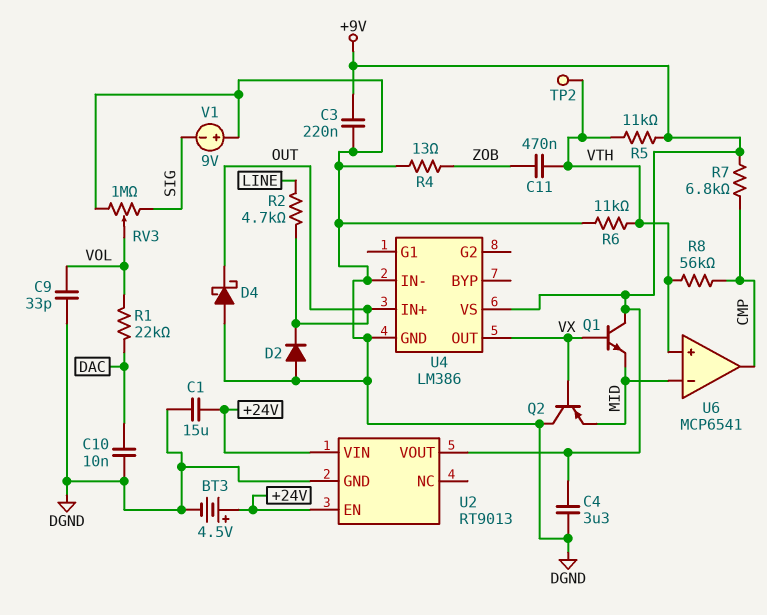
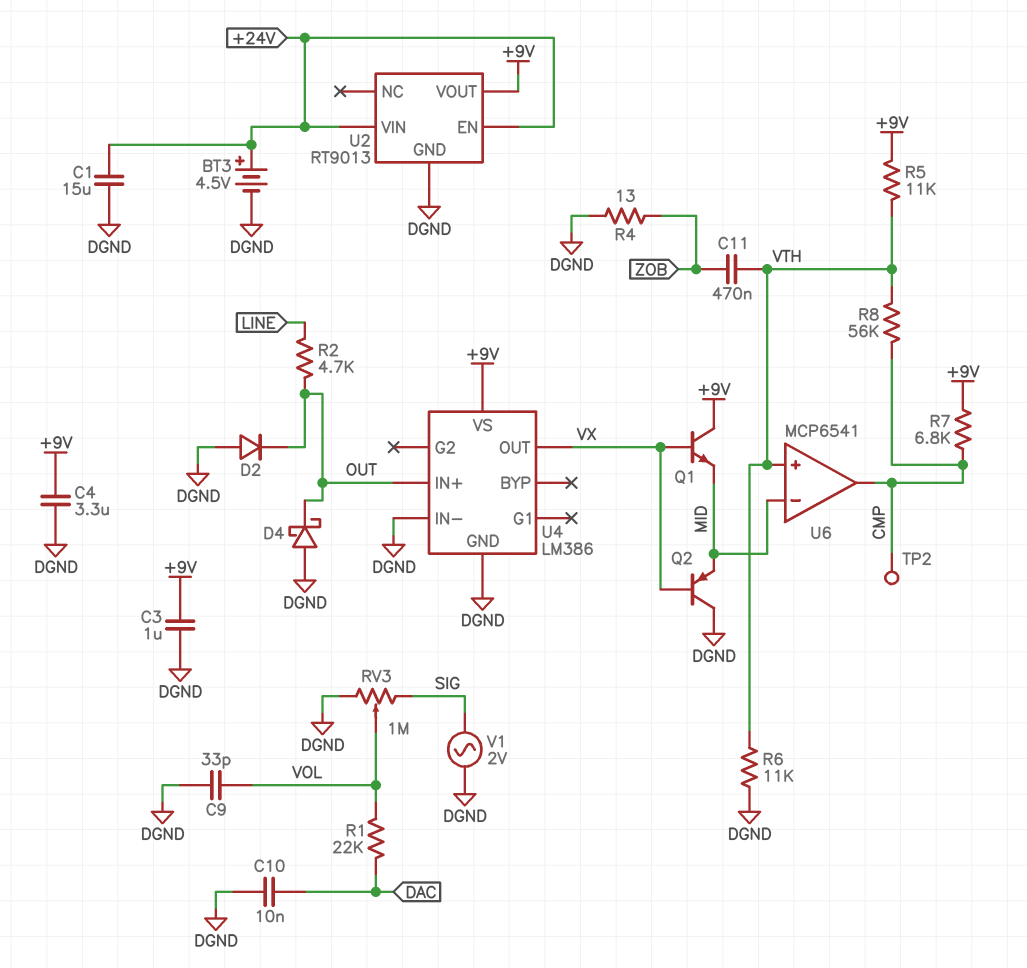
C3: 220nF (+9V, DGND) -> 1uF (+9V, DGND)
TP2: test point (VTH) -> test point (CMP)
V1: 9V (plus DGND, minus SIG) -> AC 2V (DGND, SIG)

